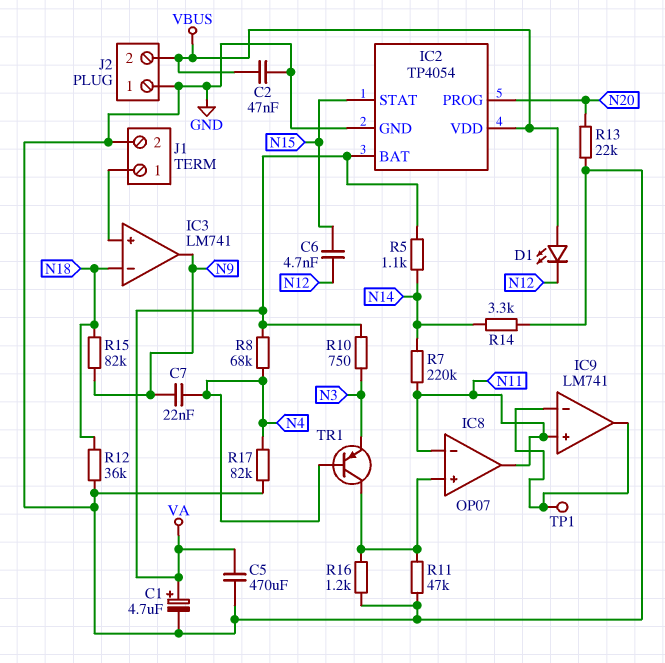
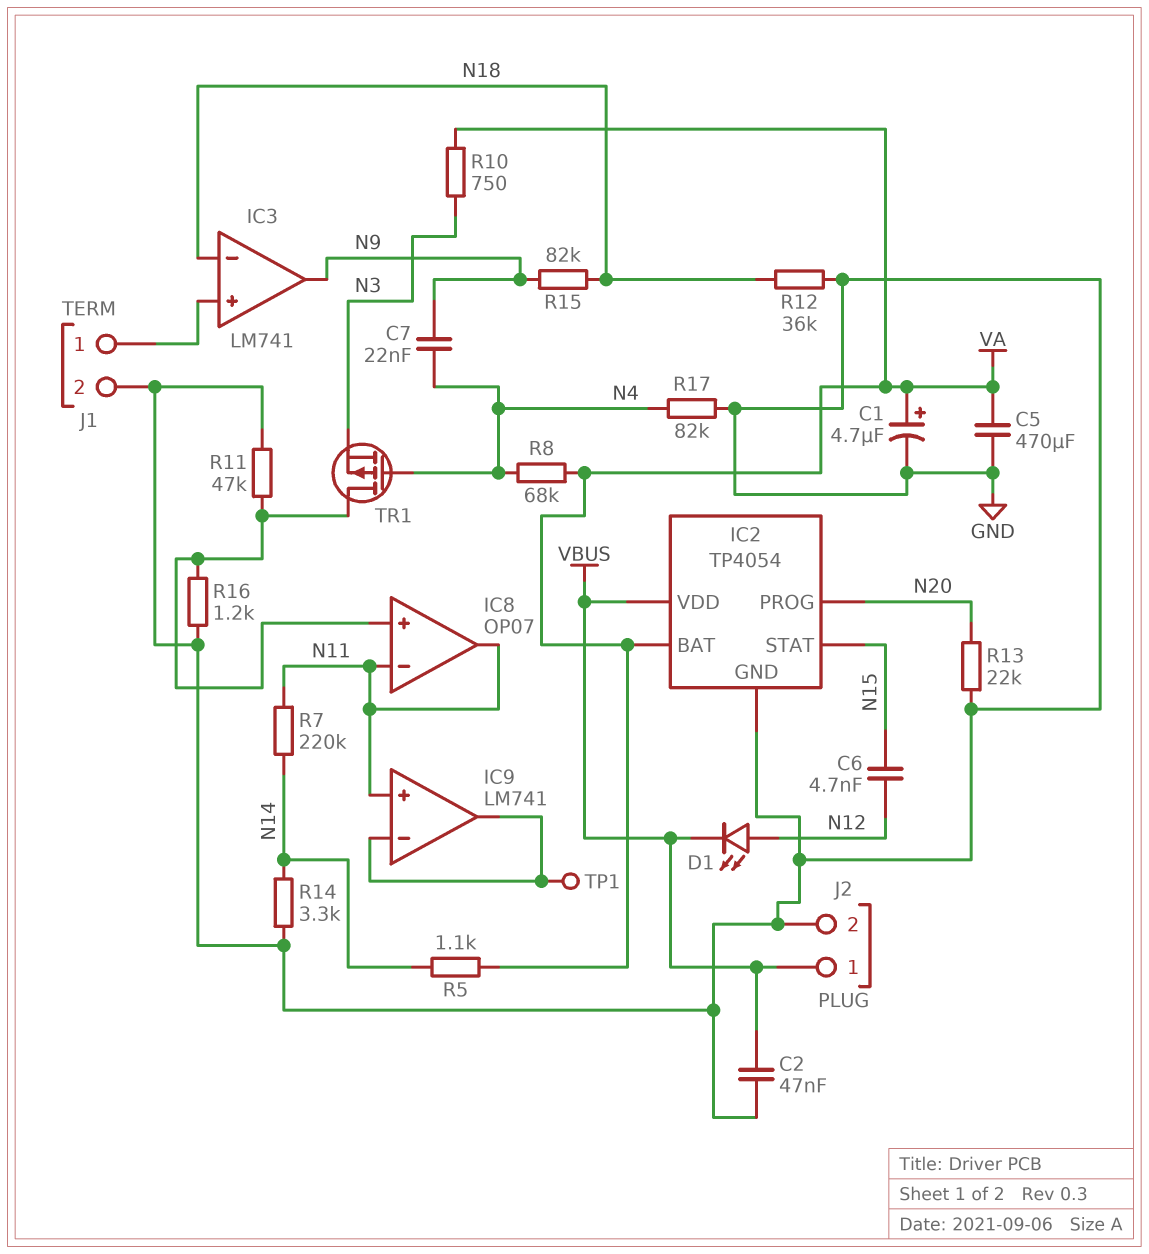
D1: LED (A VBUS, K N12) -> LED (A N12, K VBUS)
J2 pin 1: GND -> VBUS
J2 pin 2: VBUS -> GND
TR1: PNP (B N4, C IC8/in+, E N3) -> PMOS (G N4, D IC8/in+, S N3)

